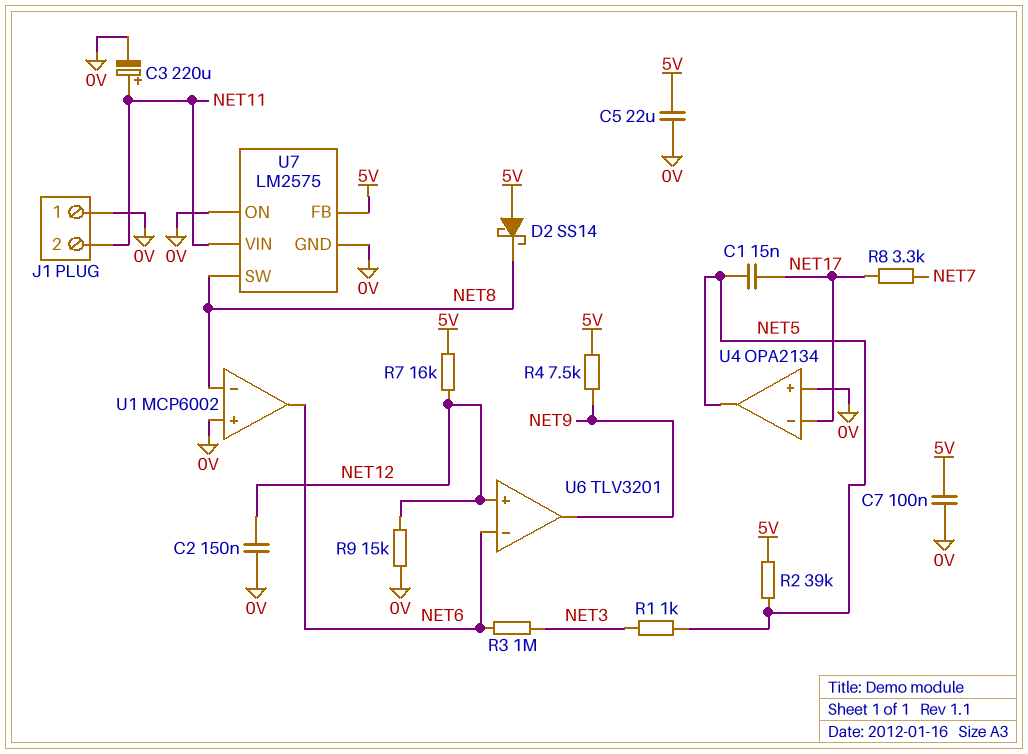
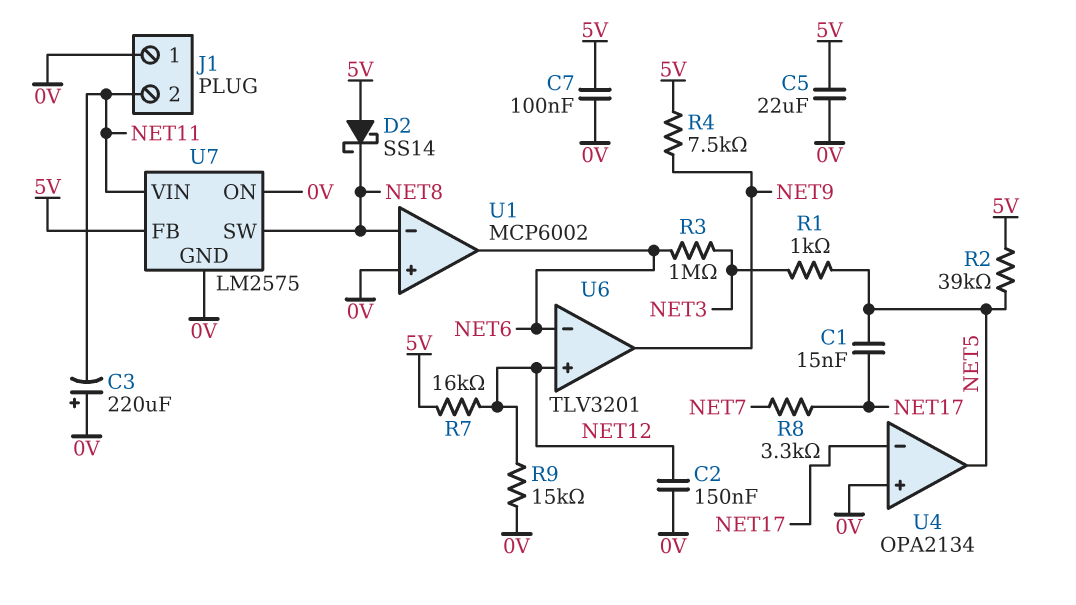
C3: 220uF (plus NET11, minus 0V) -> 220uF (plus 0V, minus NET11)

